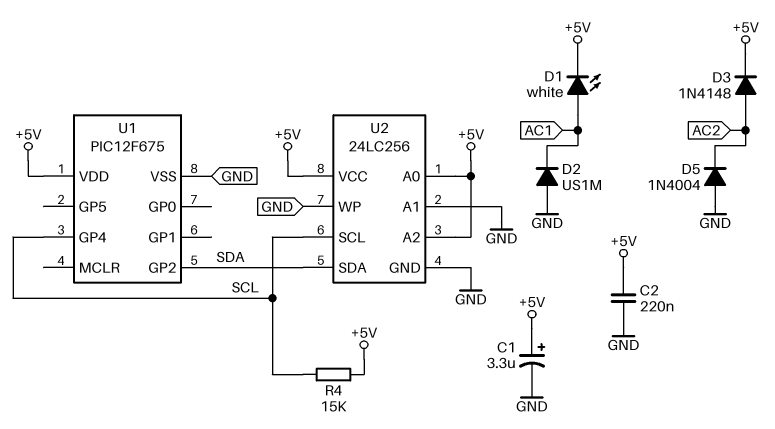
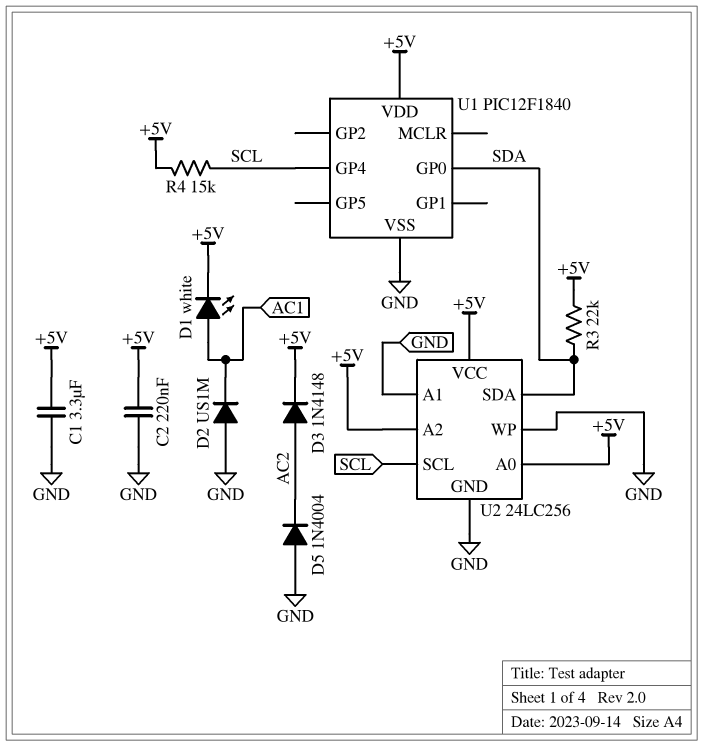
C1: 3.3uF (plus +5V, minus GND) -> 3.3uF (+5V, GND)
R3: none -> 22k (+5V, SDA)
U1: PIC12F675 -> PIC12F1840
U1 pin GP0: none -> SDA
U1 pin GP2: SDA -> none

